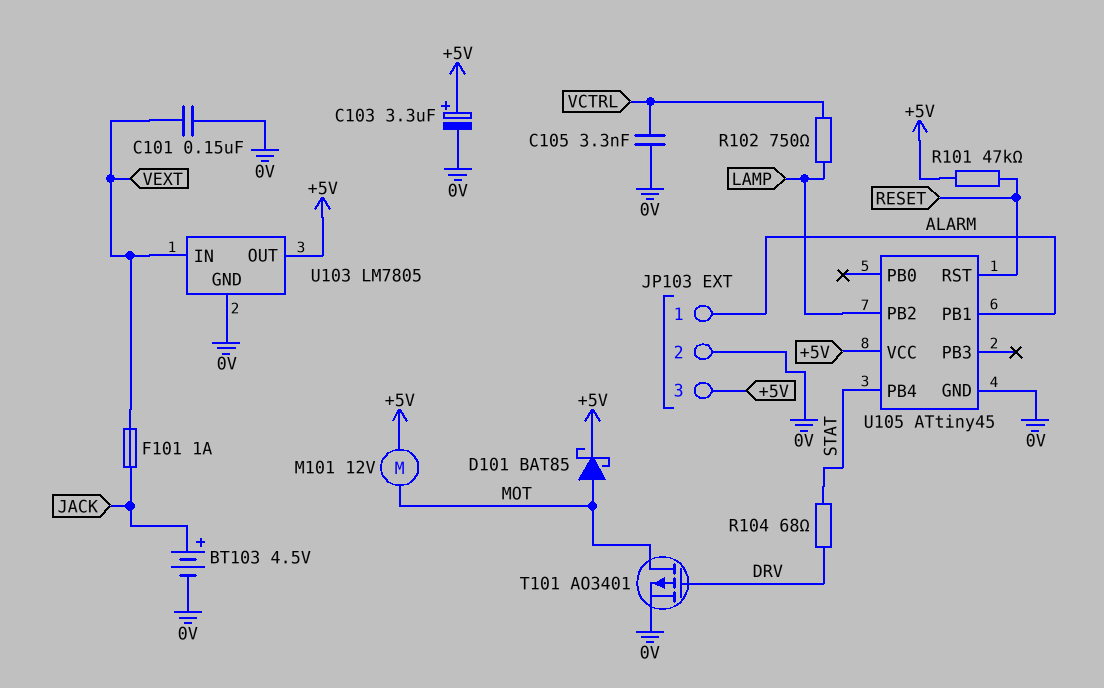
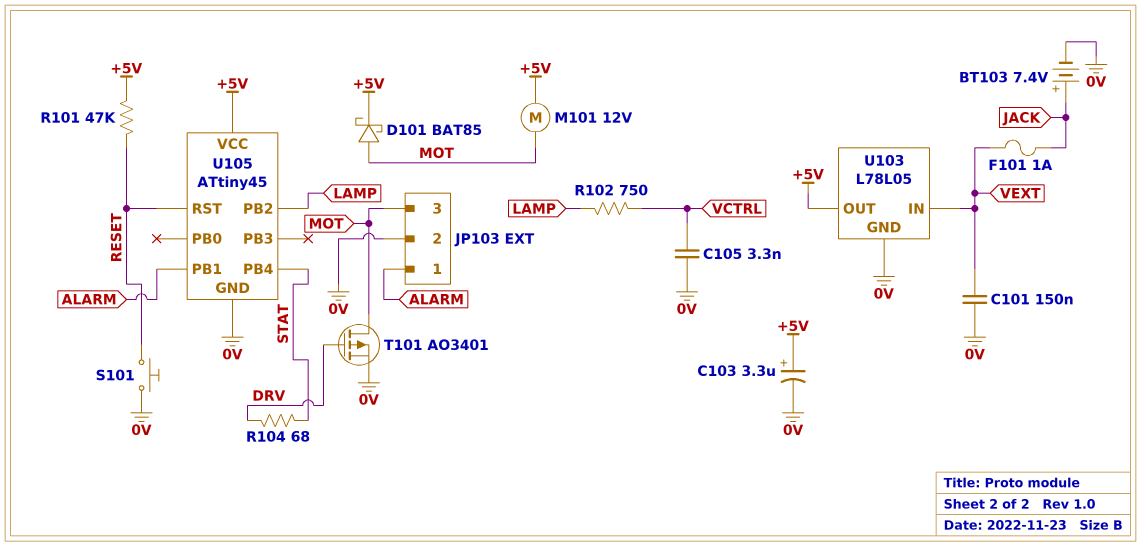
BT103: 4.5V (plus JACK, minus 0V) -> 7.4V (plus JACK, minus 0V)
JP103 pin 3: +5V -> MOT
S101: none -> button (0V, RESET)
U103: LM7805 -> L78L05

